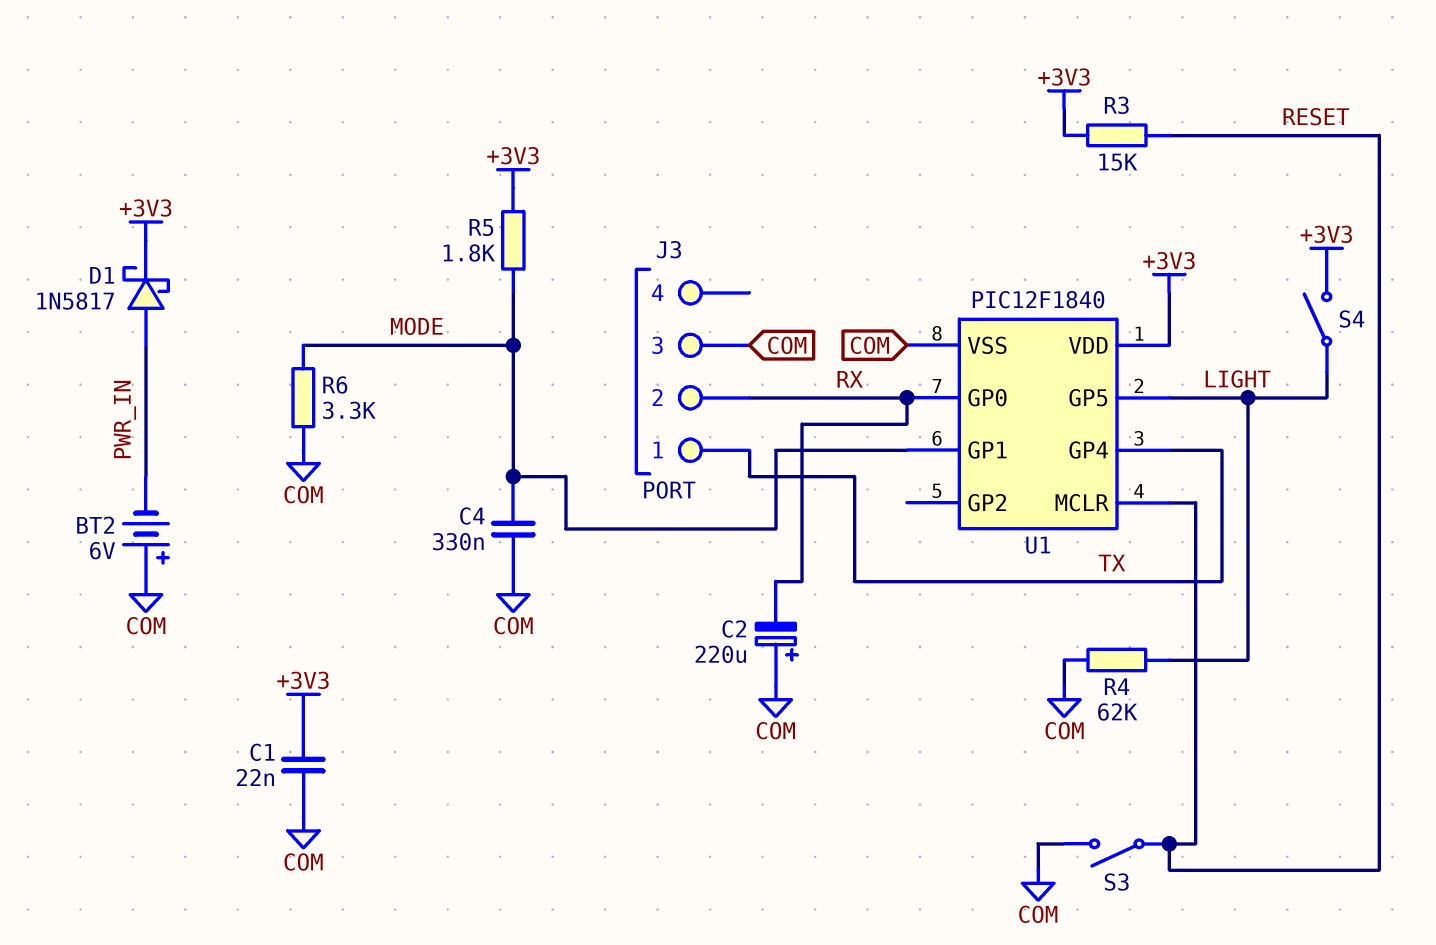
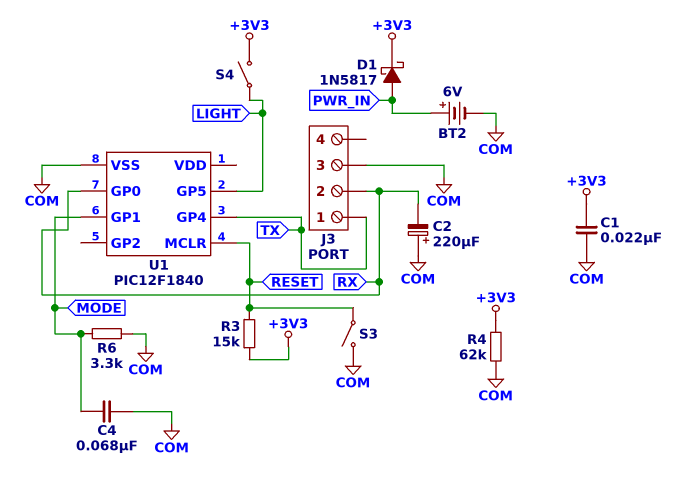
BT2: 6V (plus COM, minus PWR_IN) -> 6V (plus PWR_IN, minus COM)
C4: 330nF (COM, MODE) -> 68nF (COM, MODE)
R4: 62k (COM, LIGHT) -> 62k (+3V3, COM)
R5: 1.8k (+3V3, MODE) -> none
U1 pin VDD: +3V3 -> none

